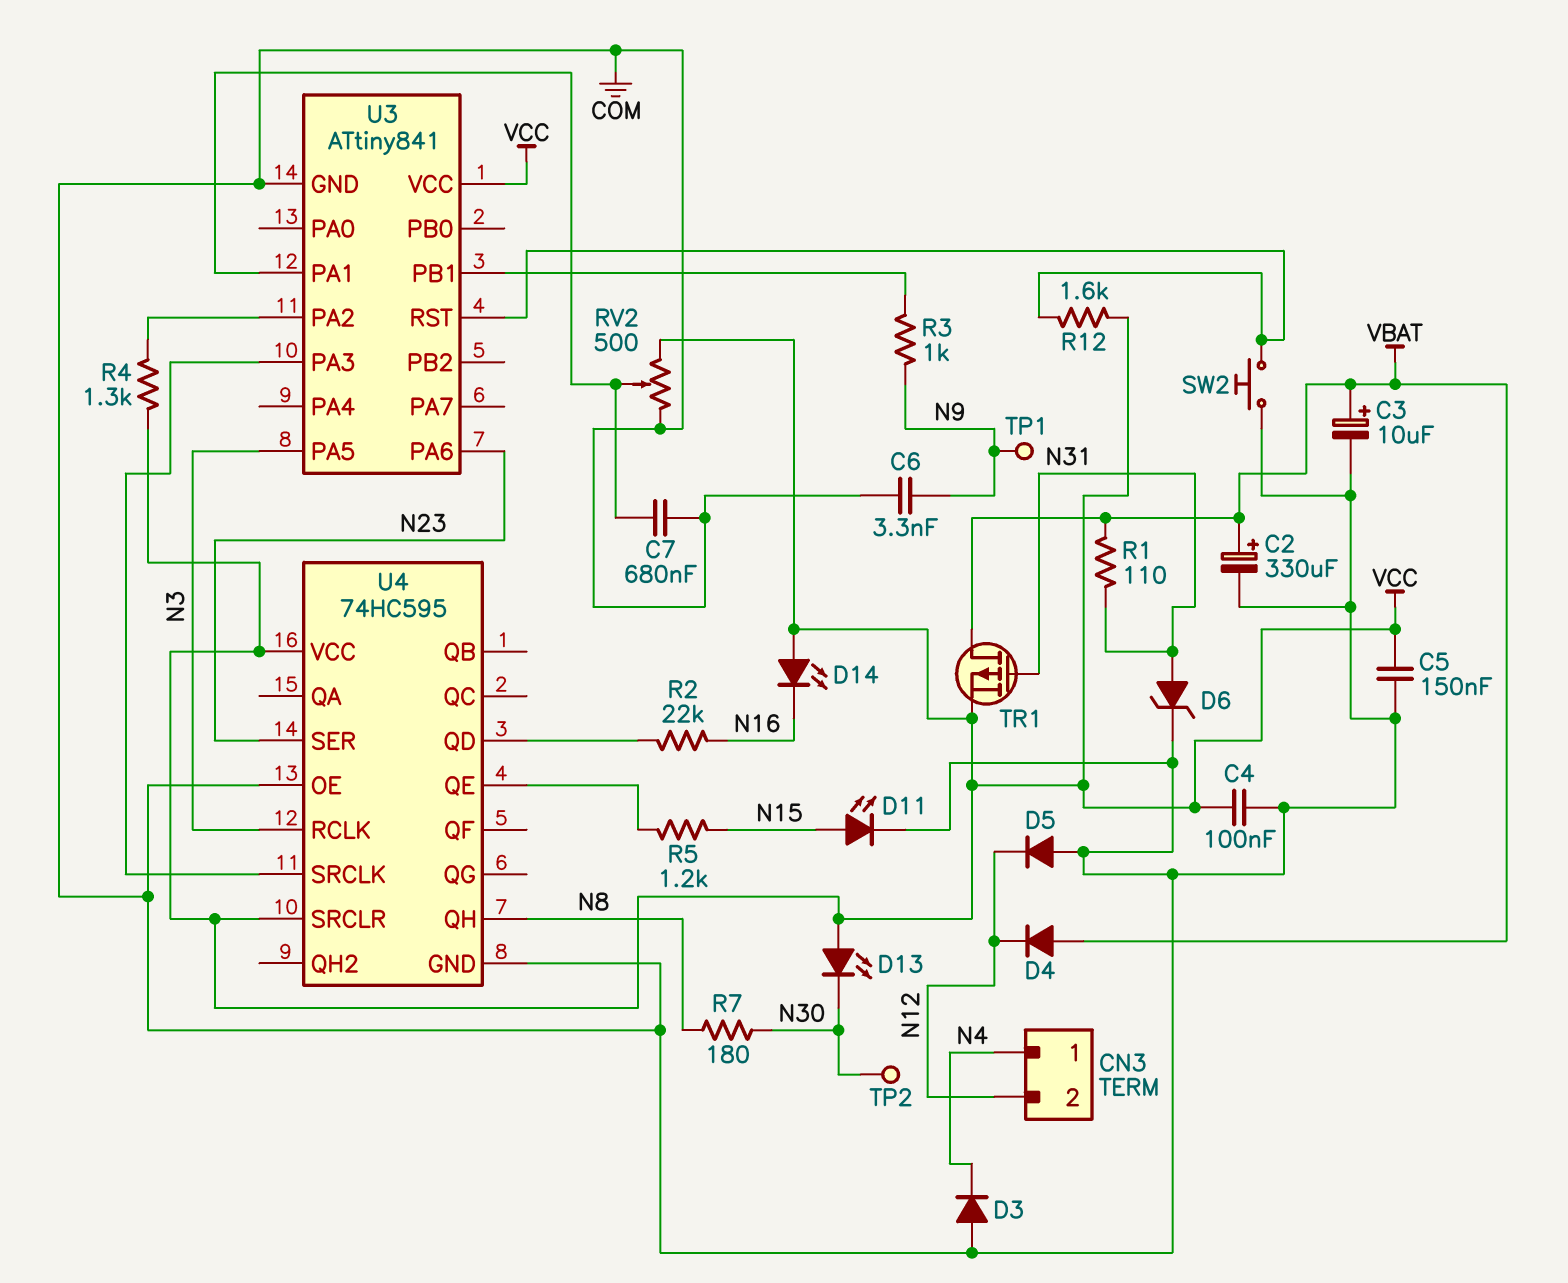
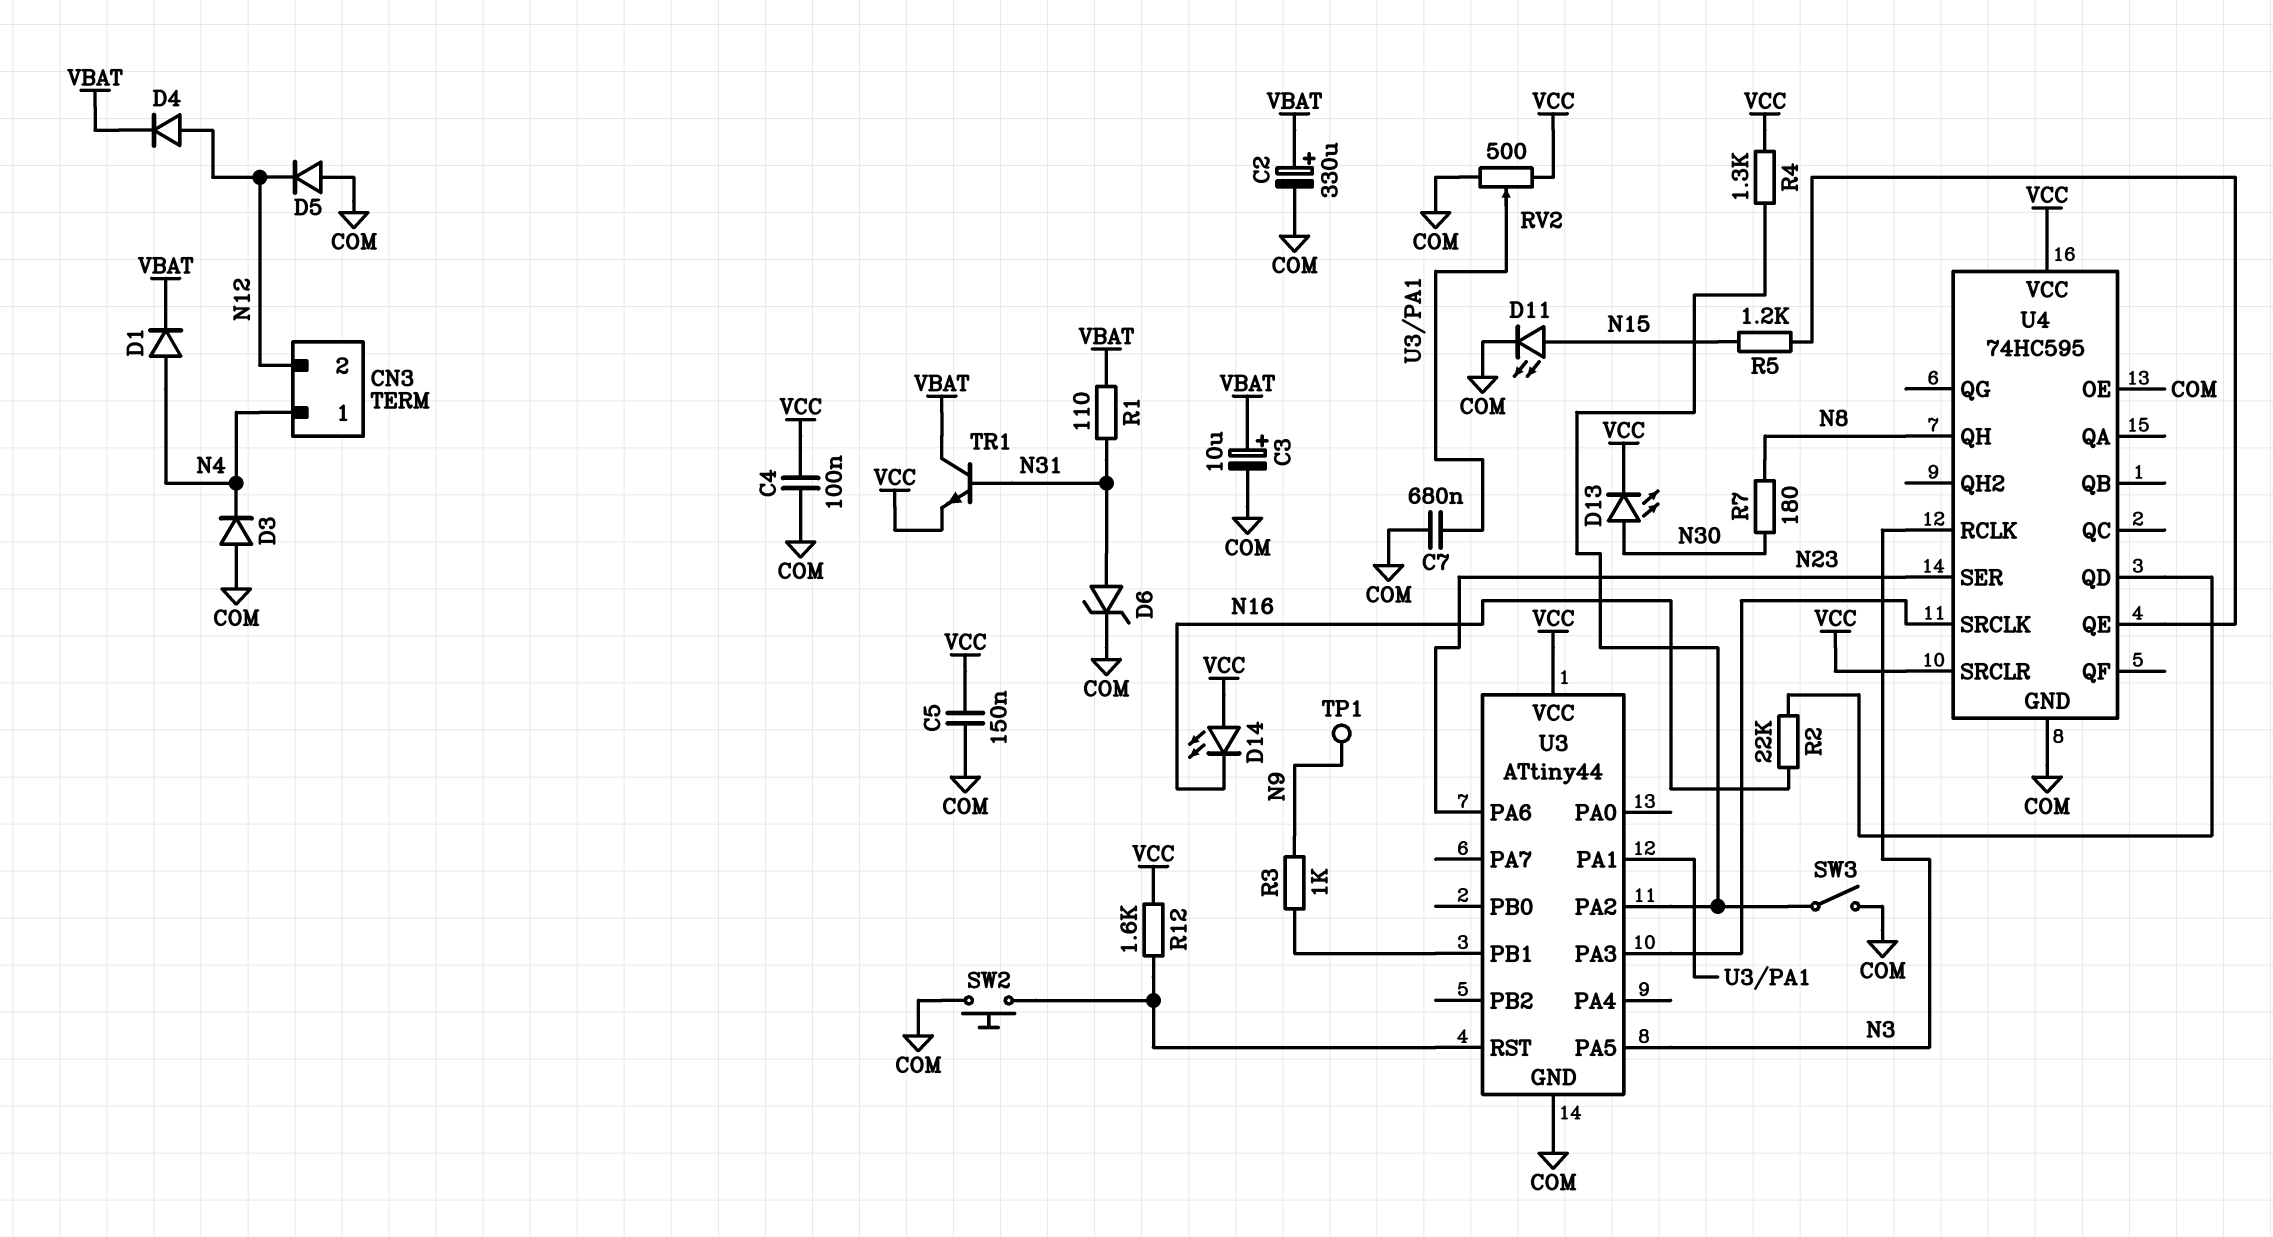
C6: 3.3nF (COM, N9) -> none
D1: none -> diode (A N4, K VBAT)
D4: diode (A VBAT, K N12) -> diode (A N12, K VBAT)
D13: LED (A VCC, K N30) -> LED (A N30, K VCC)
SW3: none -> switch (COM, U3/PA2)
TP2: test point (N30) -> none
TR1: PMOS (G N31, D VBAT, S VCC) -> NPN (B N31, C VBAT, E VCC)
U3: ATtiny841 -> ATtiny44

